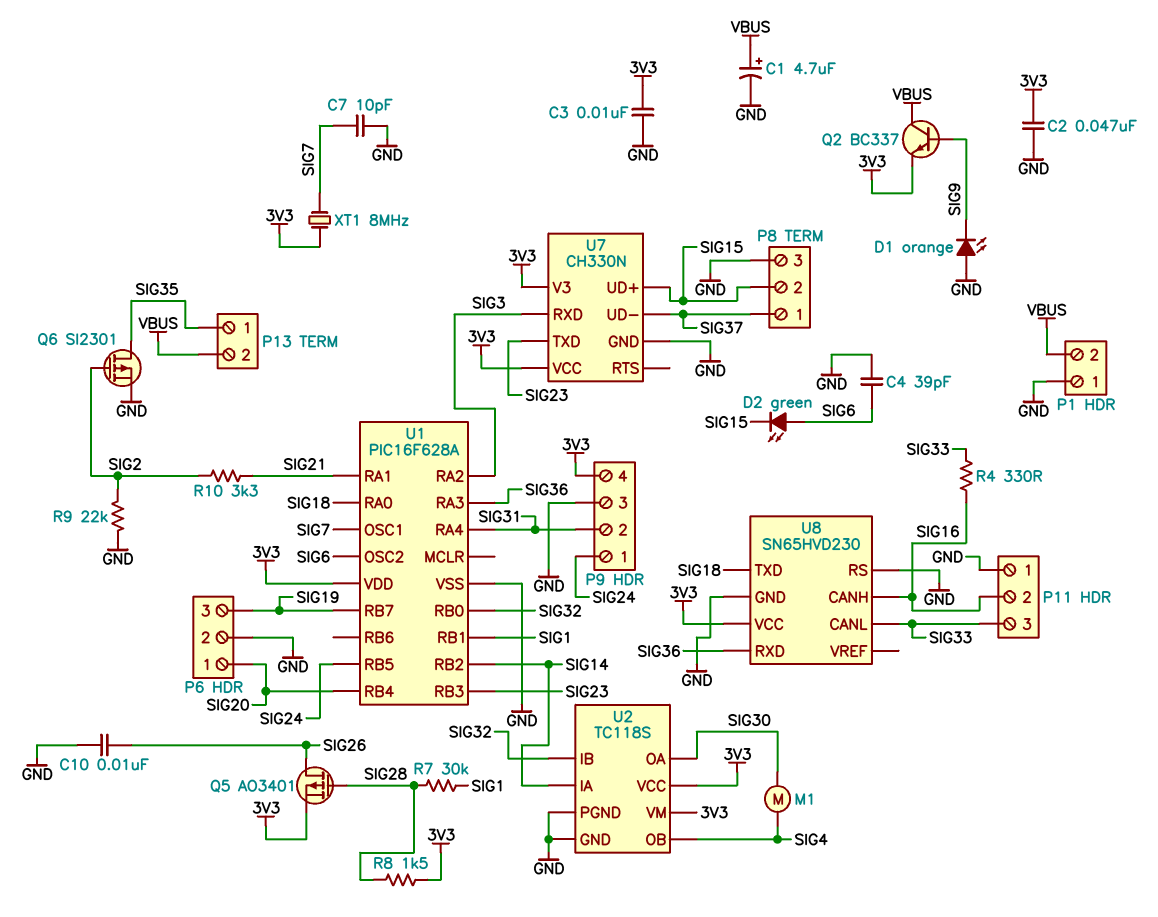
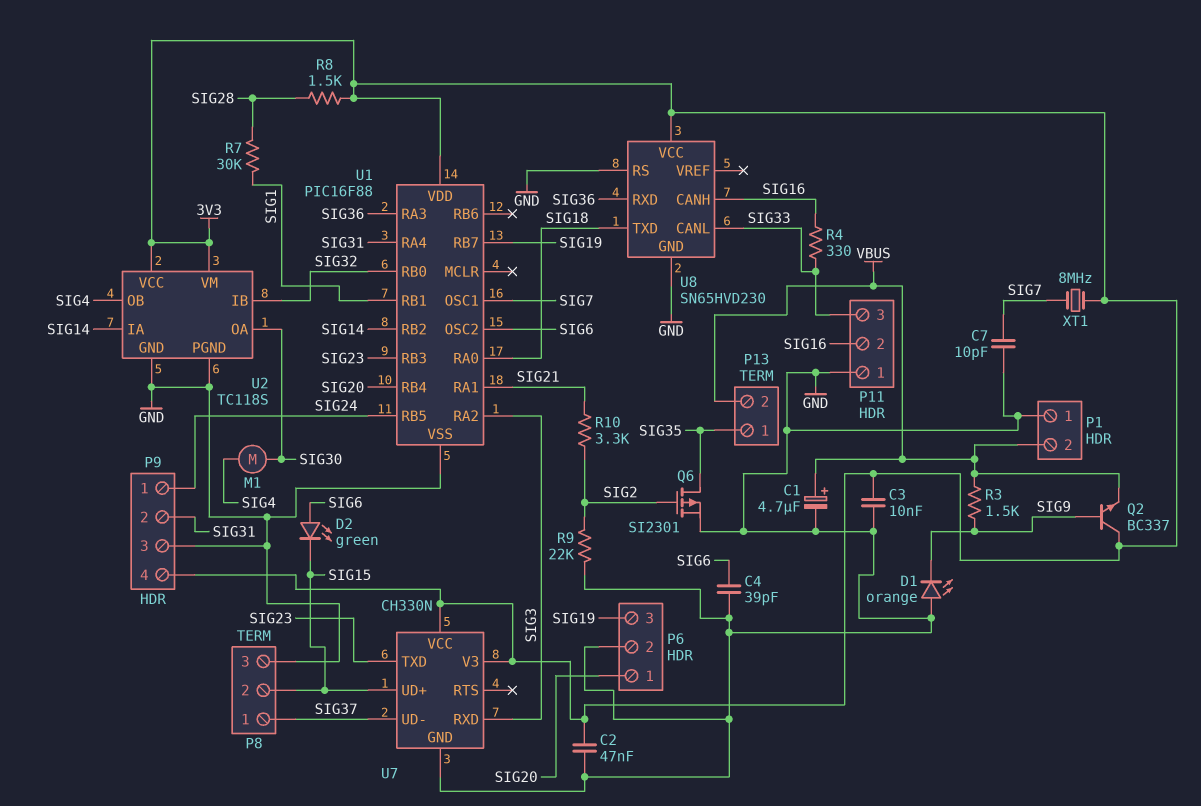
C10: 10nF (GND, SIG26) -> none
Q2: NPN BC337 (B SIG9, C VBUS, E 3V3) -> NPN BC337 (B SIG9, C 3V3, E VBUS)
Q5: PMOS AO3401 (G SIG28, D SIG26, S 3V3) -> none
R3: none -> 1.5k (SIG9, VBUS)
U1: PIC16F628A -> PIC16F88

